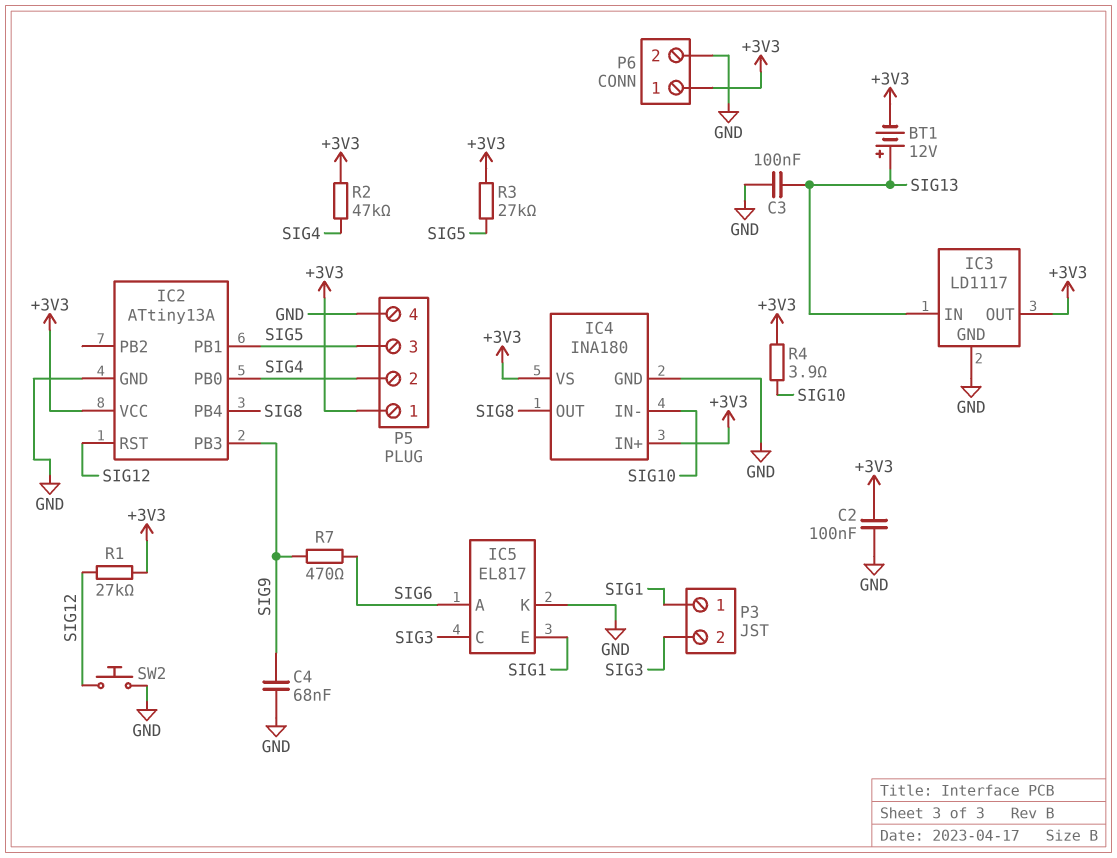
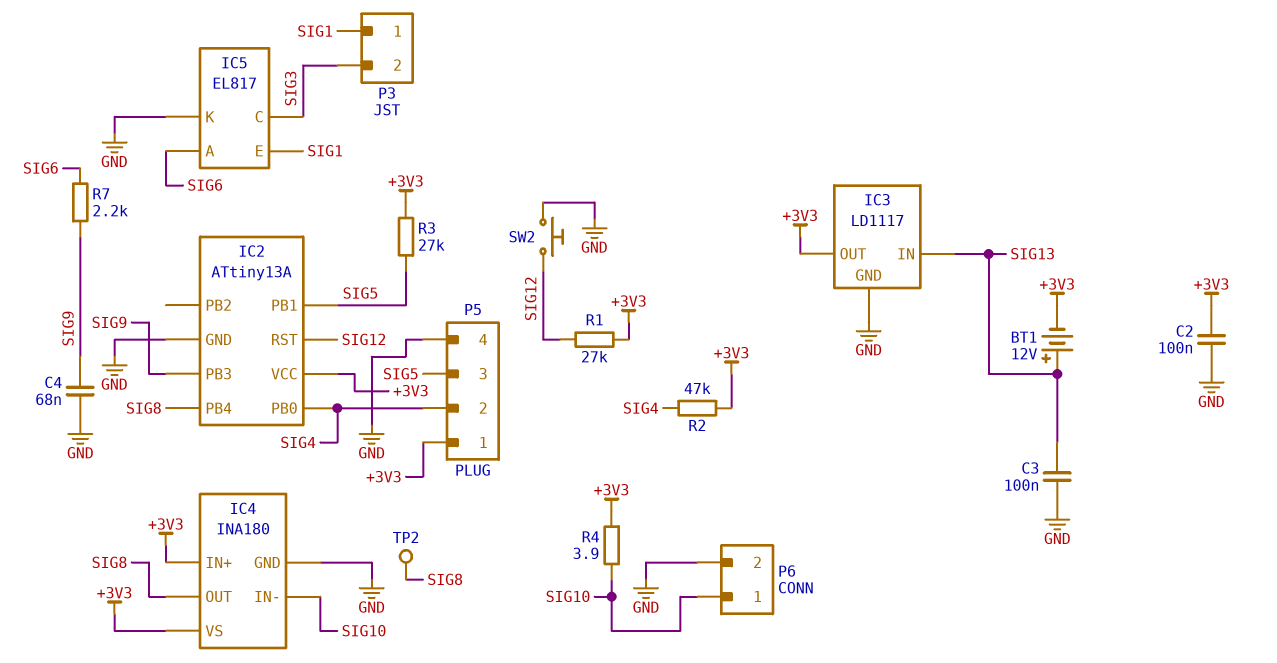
P6 pin 1: +3V3 -> SIG10
R7: 470 (SIG6, SIG9) -> 2.2k (SIG6, SIG9)
TP2: none -> test point (SIG8)

